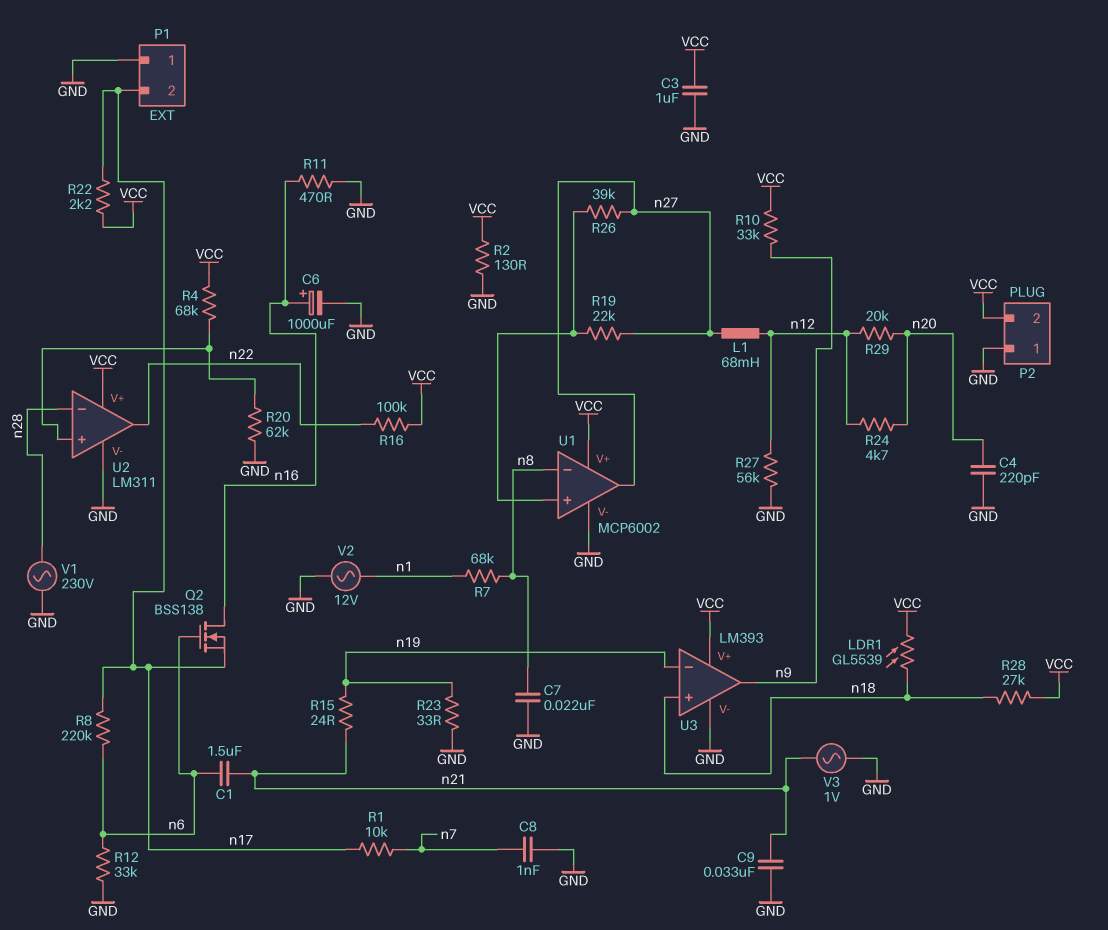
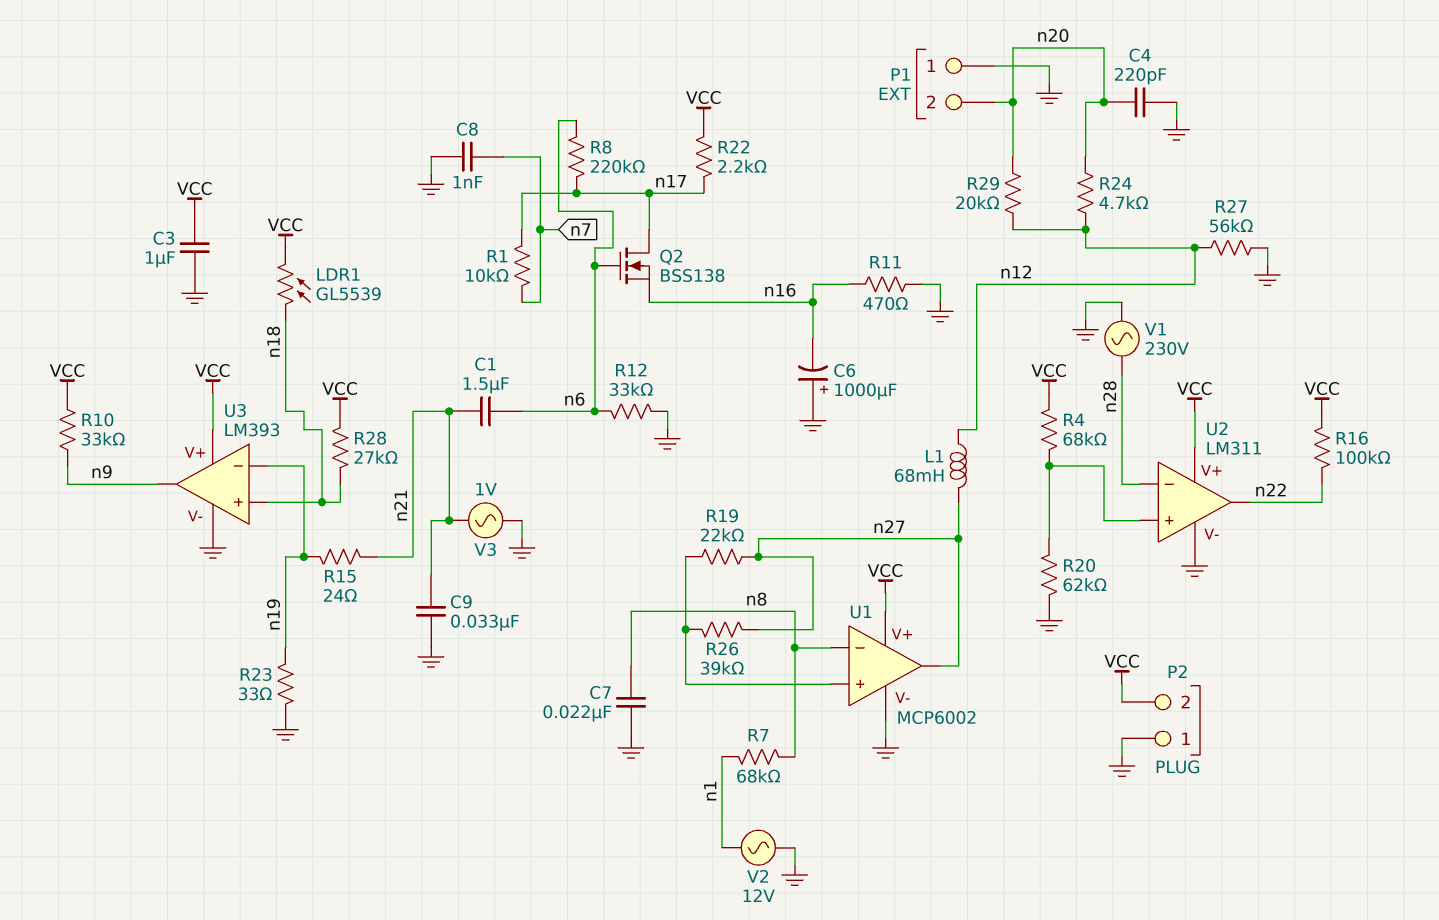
C6: 1000uF (plus n16, minus GND) -> 1000uF (plus GND, minus n16)
P1 pin 2: n17 -> n20
Q2: NMOS BSS138 (G n6, D n16, S n17) -> NMOS BSS138 (G n6, D n17, S n16)
R2: 130 (GND, VCC) -> none

